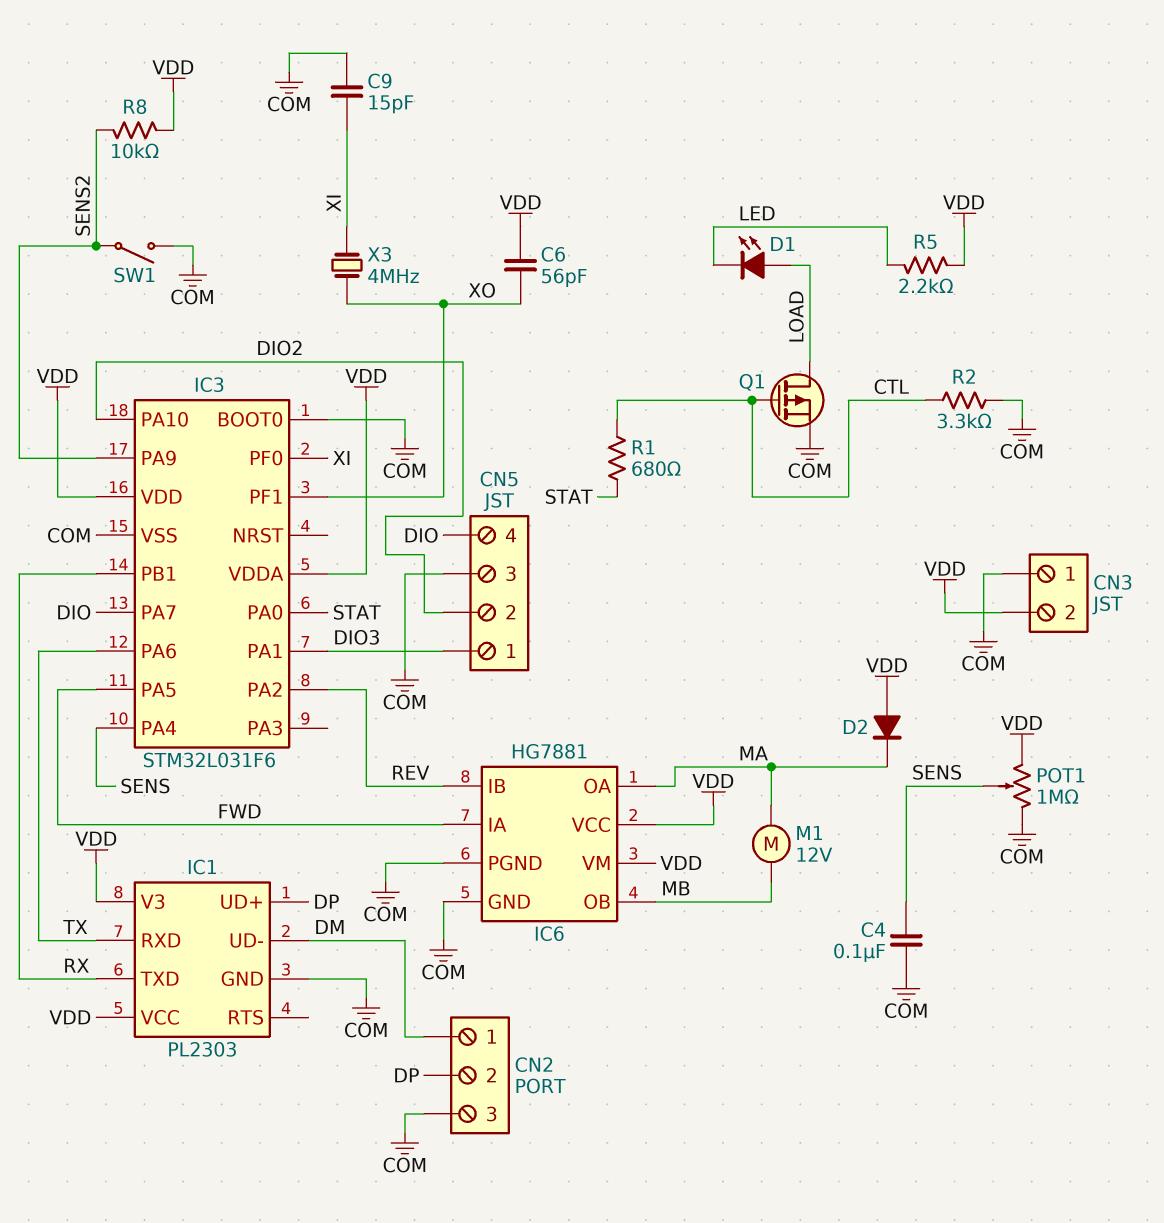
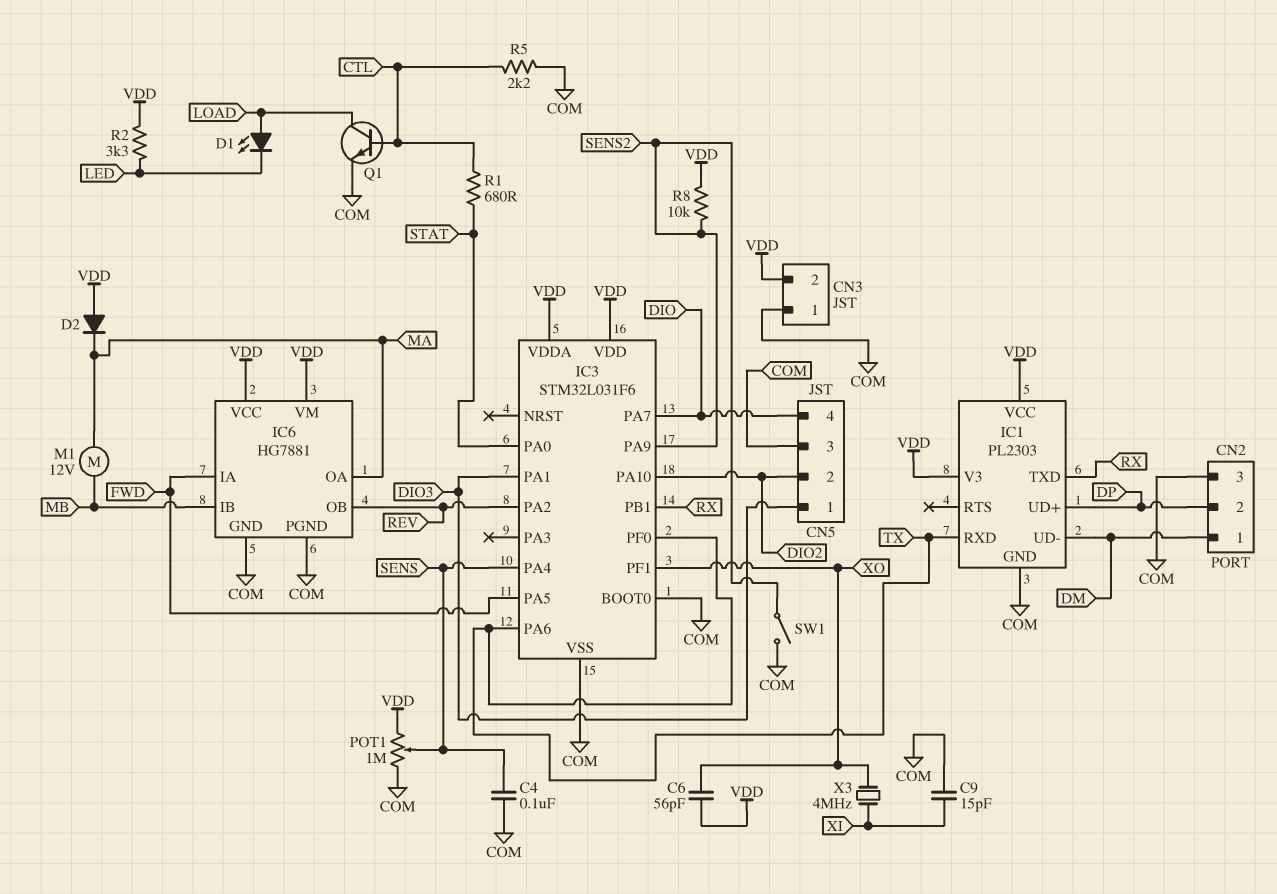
IC3 pin PF0: XI -> TX
IC6 pin IB: REV -> MB
IC6 pin OB: MB -> REV
Q1: PMOS (G CTL, D LOAD, S COM) -> NPN (B CTL, C LOAD, E COM)
R2: 3.3k (COM, CTL) -> 3.3k (LED, VDD)
R5: 2.2k (LED, VDD) -> 2.2k (COM, CTL)

